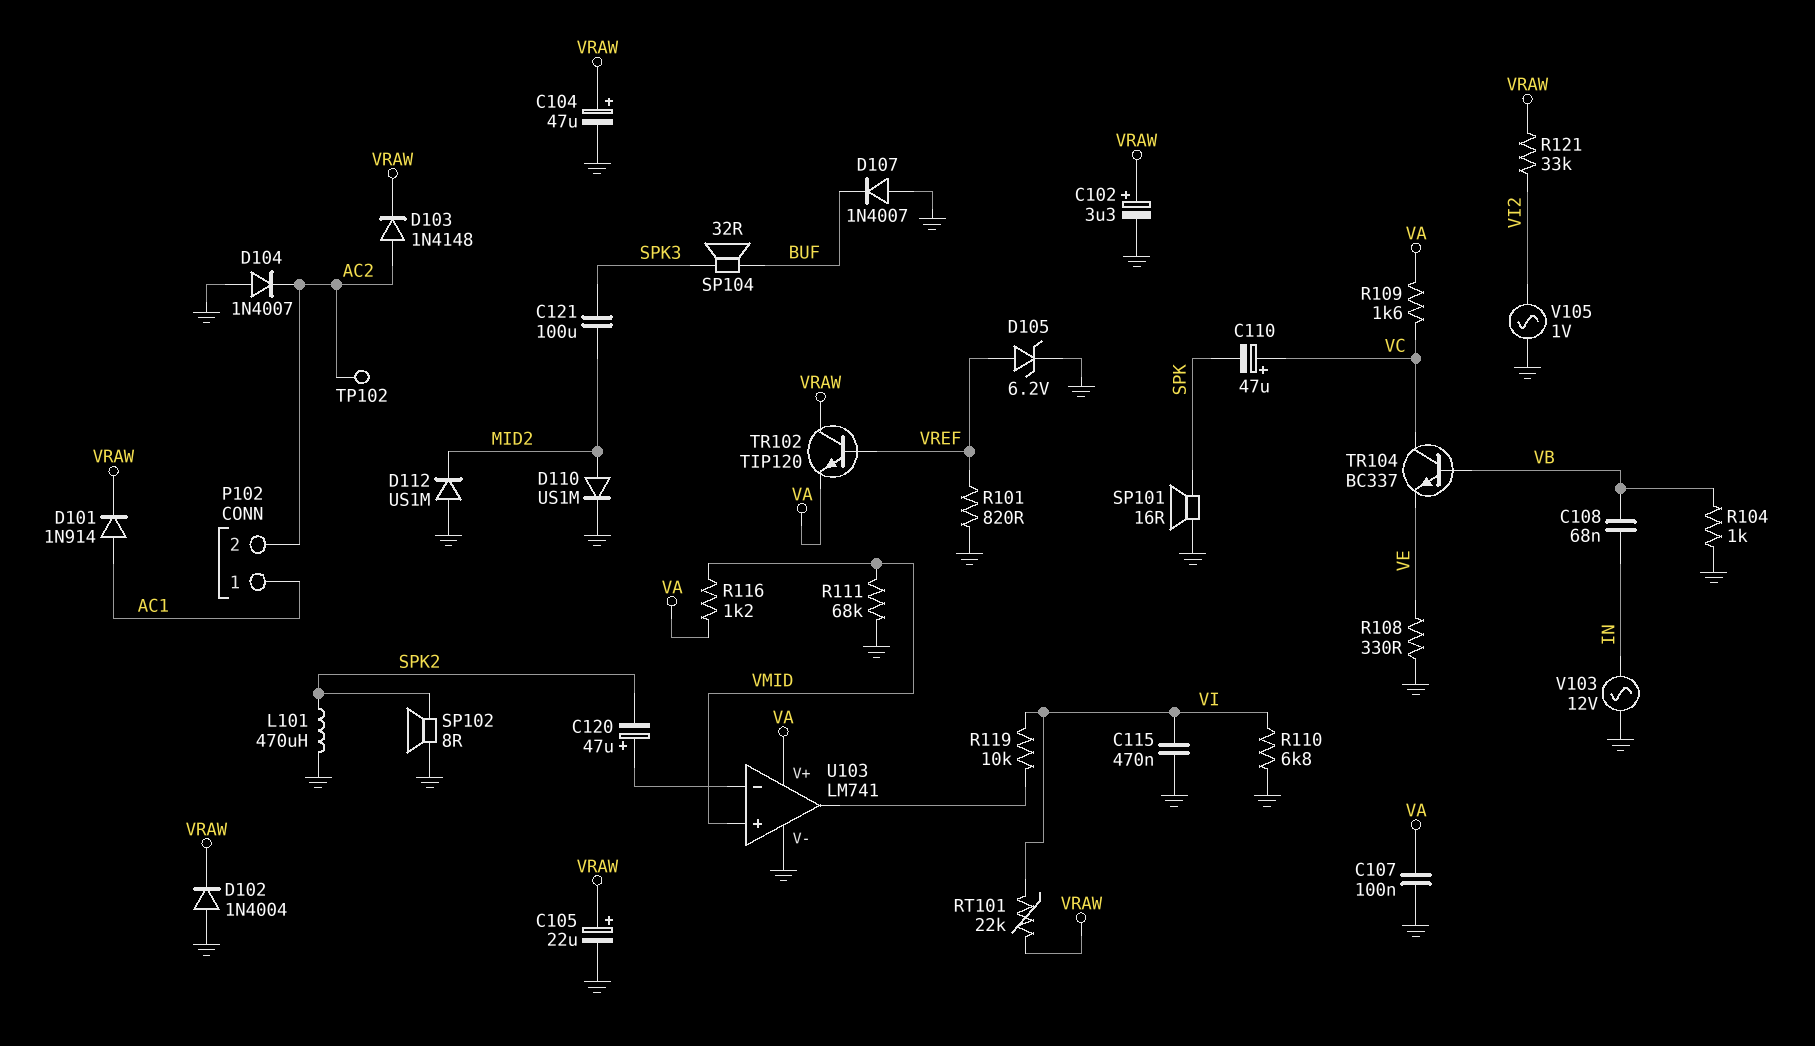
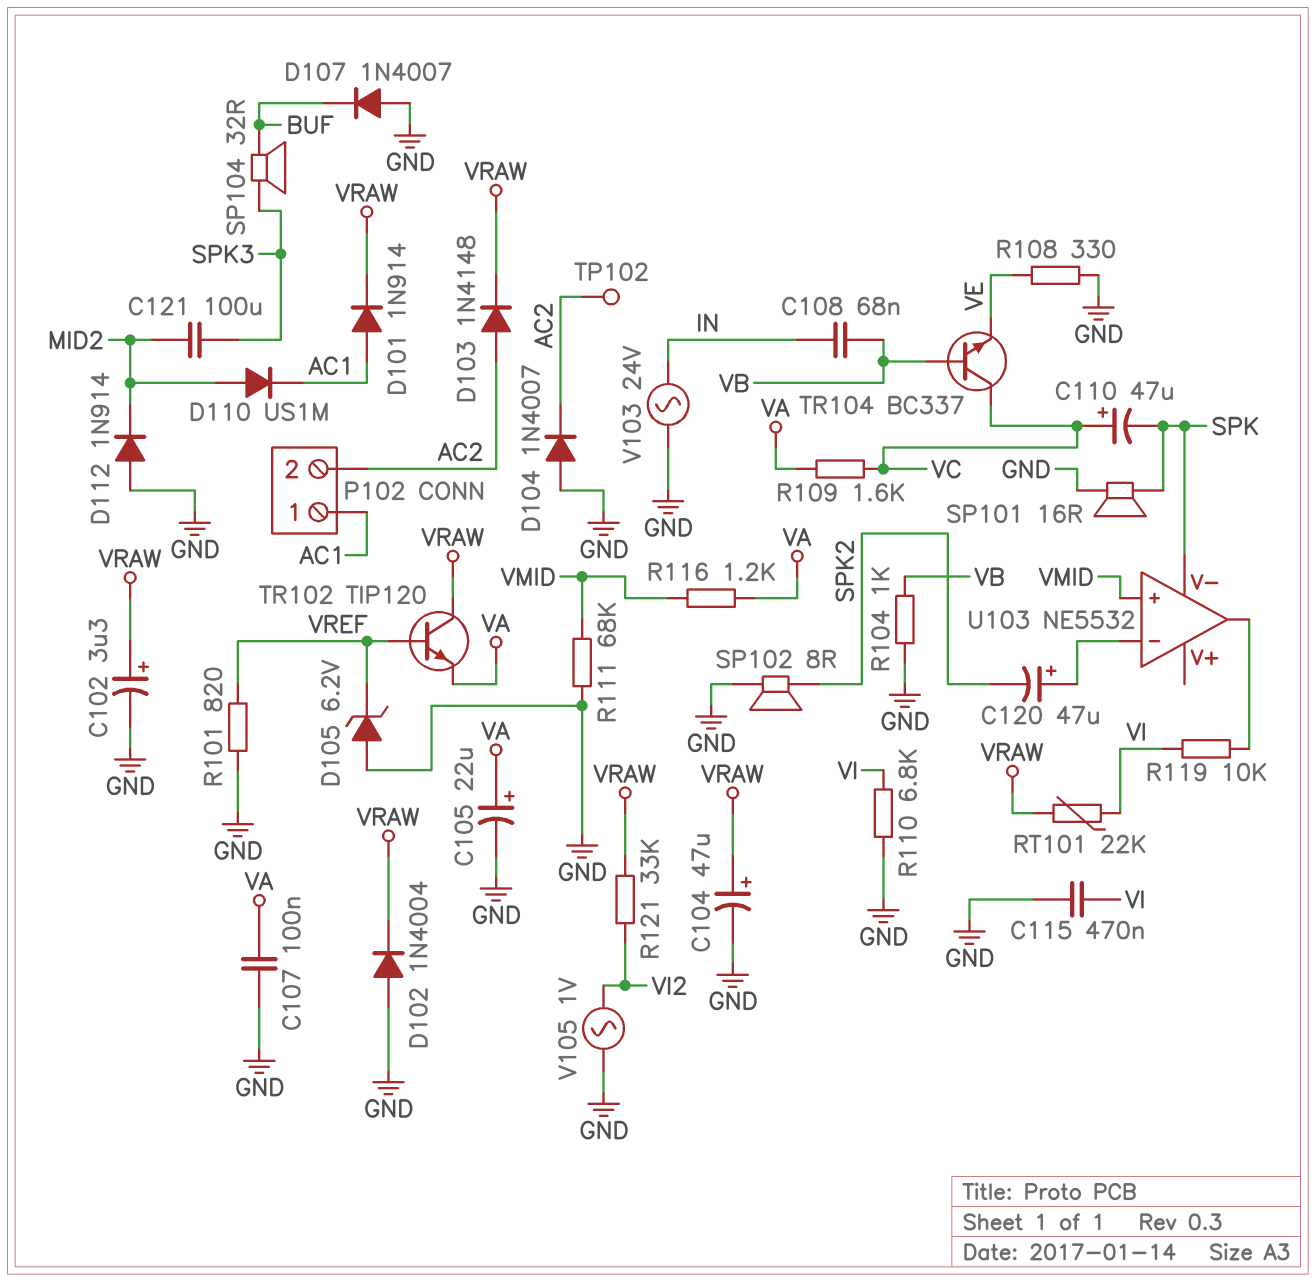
C105: 22uF (plus VRAW, minus GND) -> 22uF (plus VA, minus GND)
D105: zener 6.2V (A VREF, K GND) -> zener 6.2V (A GND, K VREF)
D110: diode US1M (A MID2, K GND) -> diode US1M (A MID2, K AC1)
D112: diode US1M (A GND, K MID2) -> diode 1N914 (A GND, K MID2)
L101: 470uH (GND, SPK2) -> none
U103: LM741 -> NE5532
U103 pin V+: VA -> none
U103 pin V-: GND -> SPK
V103: AC 12V (GND, IN) -> AC 24V (GND, IN)

